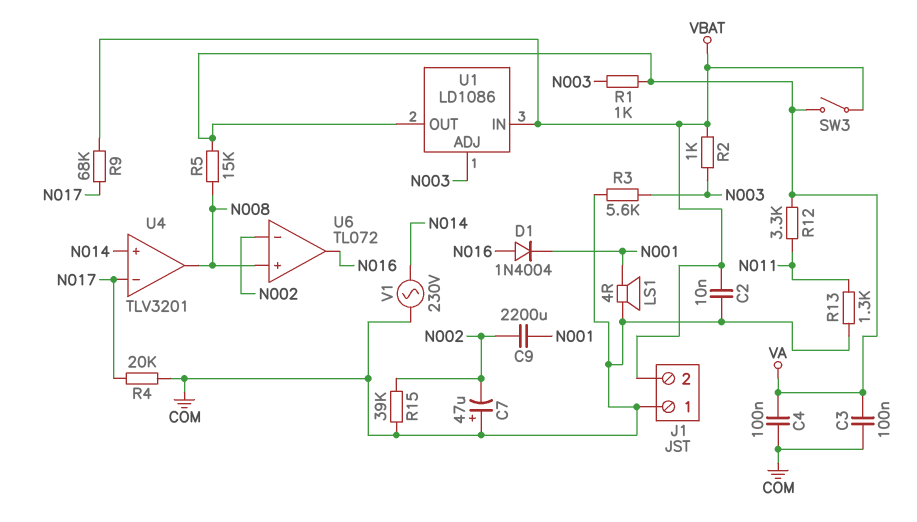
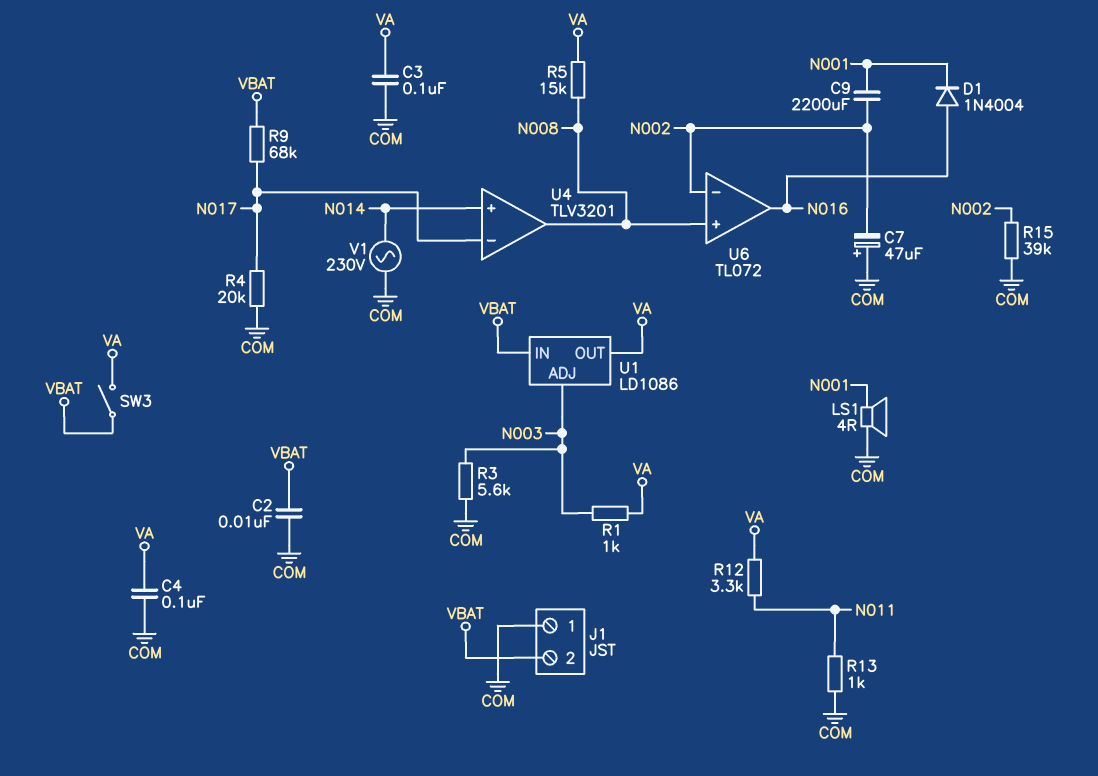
R2: 1k (N003, VBAT) -> none
R13: 1.3k (COM, N011) -> 1k (COM, N011)

